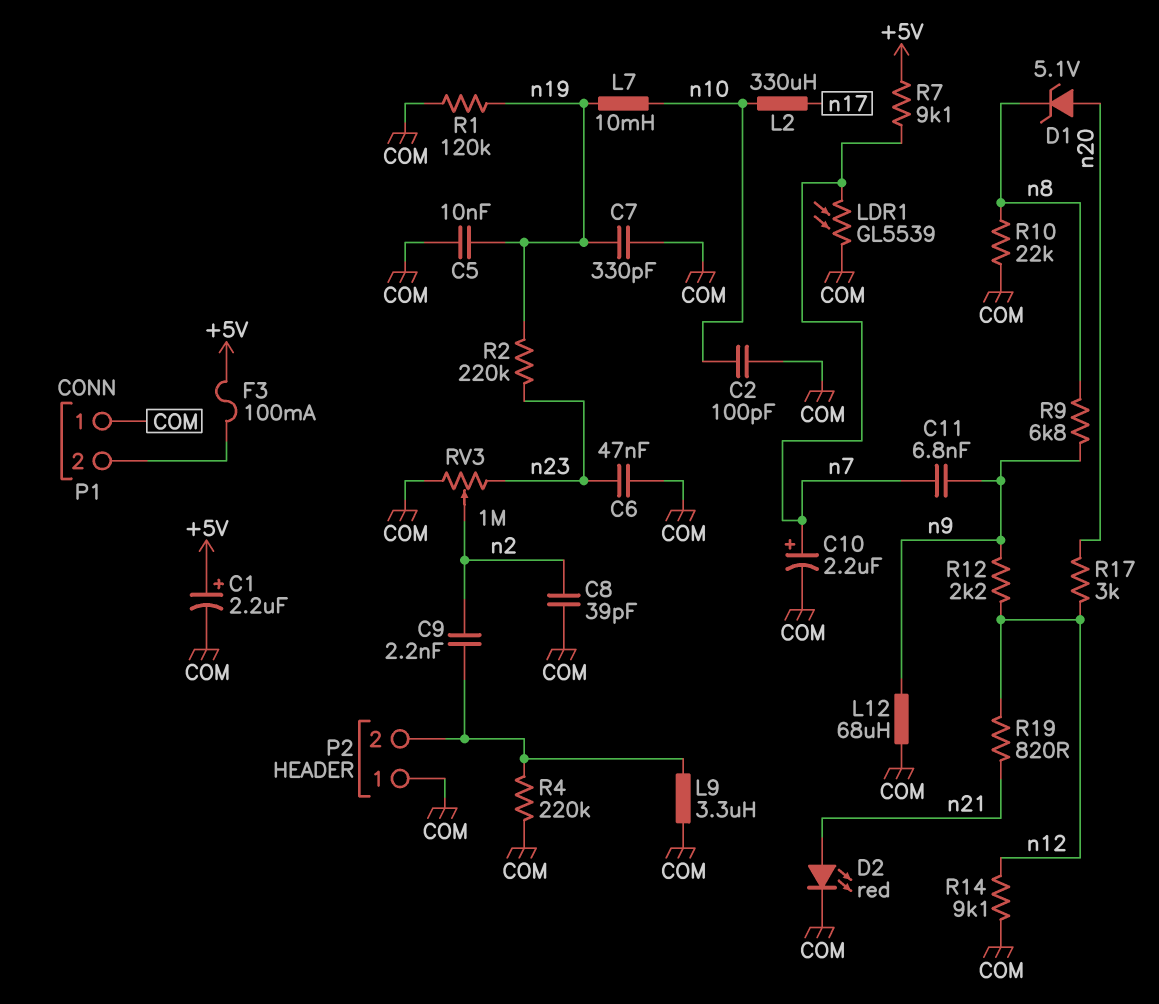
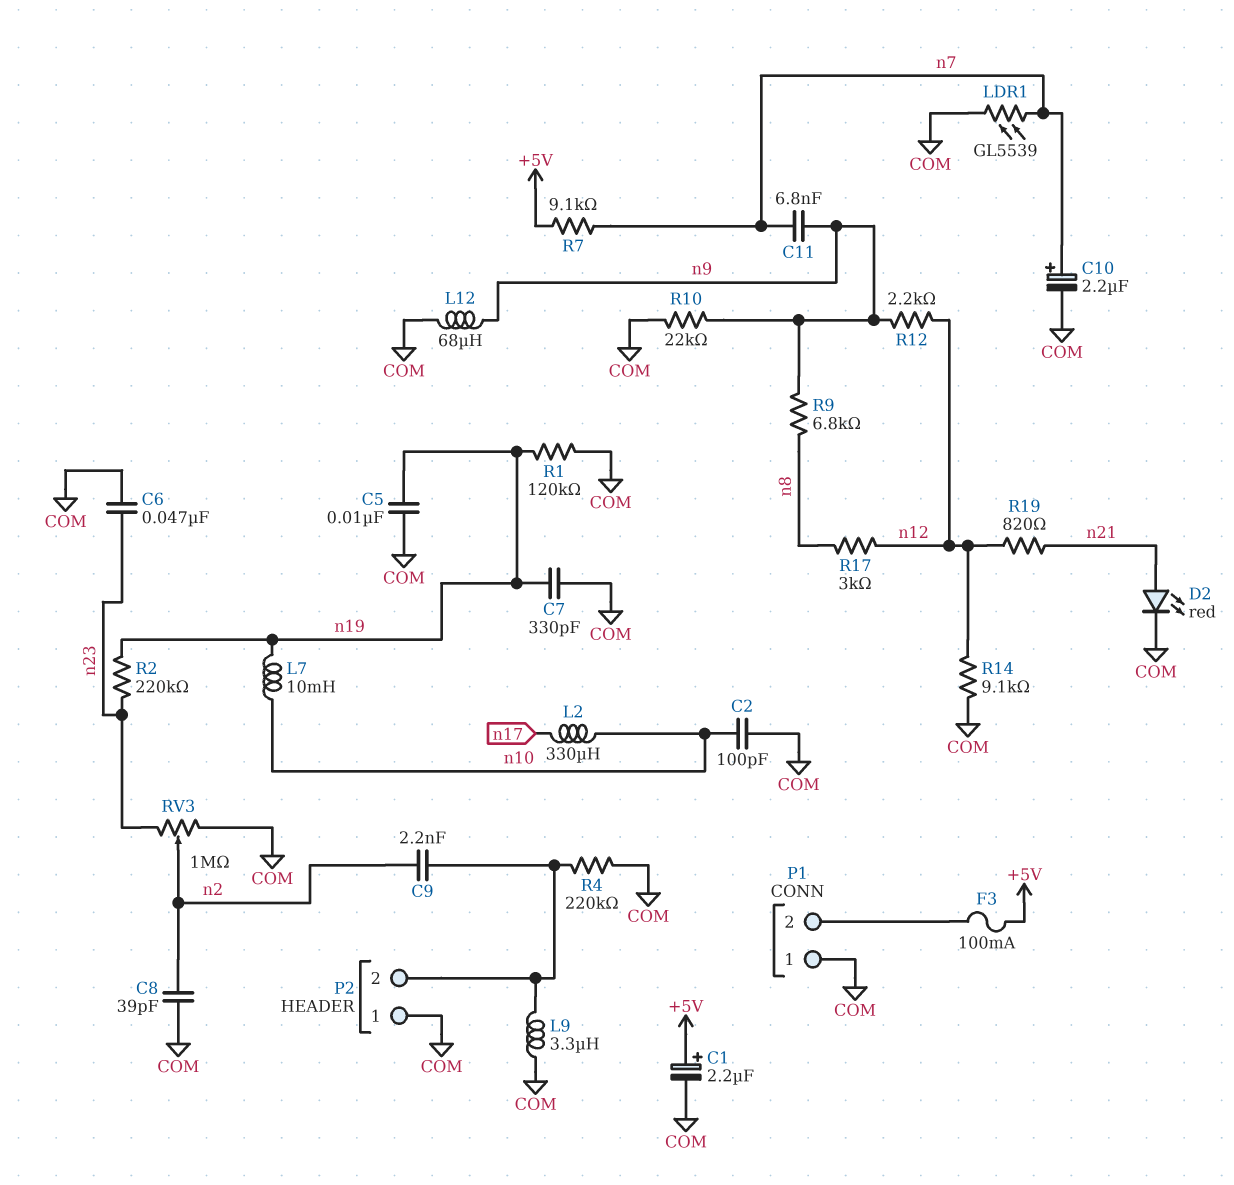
D1: zener 5.1V (A n20, K n8) -> none
R10: 22k (COM, n8) -> 22k (COM, n9)
R17: 3k (n12, n20) -> 3k (n8, n12)

